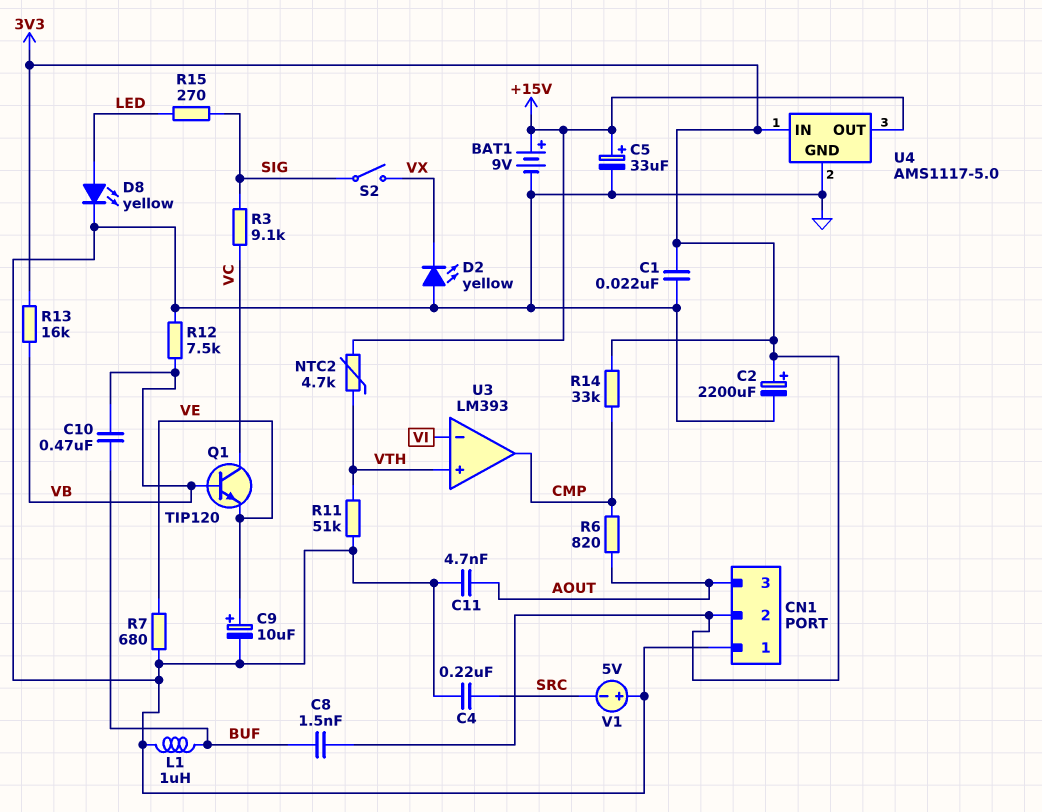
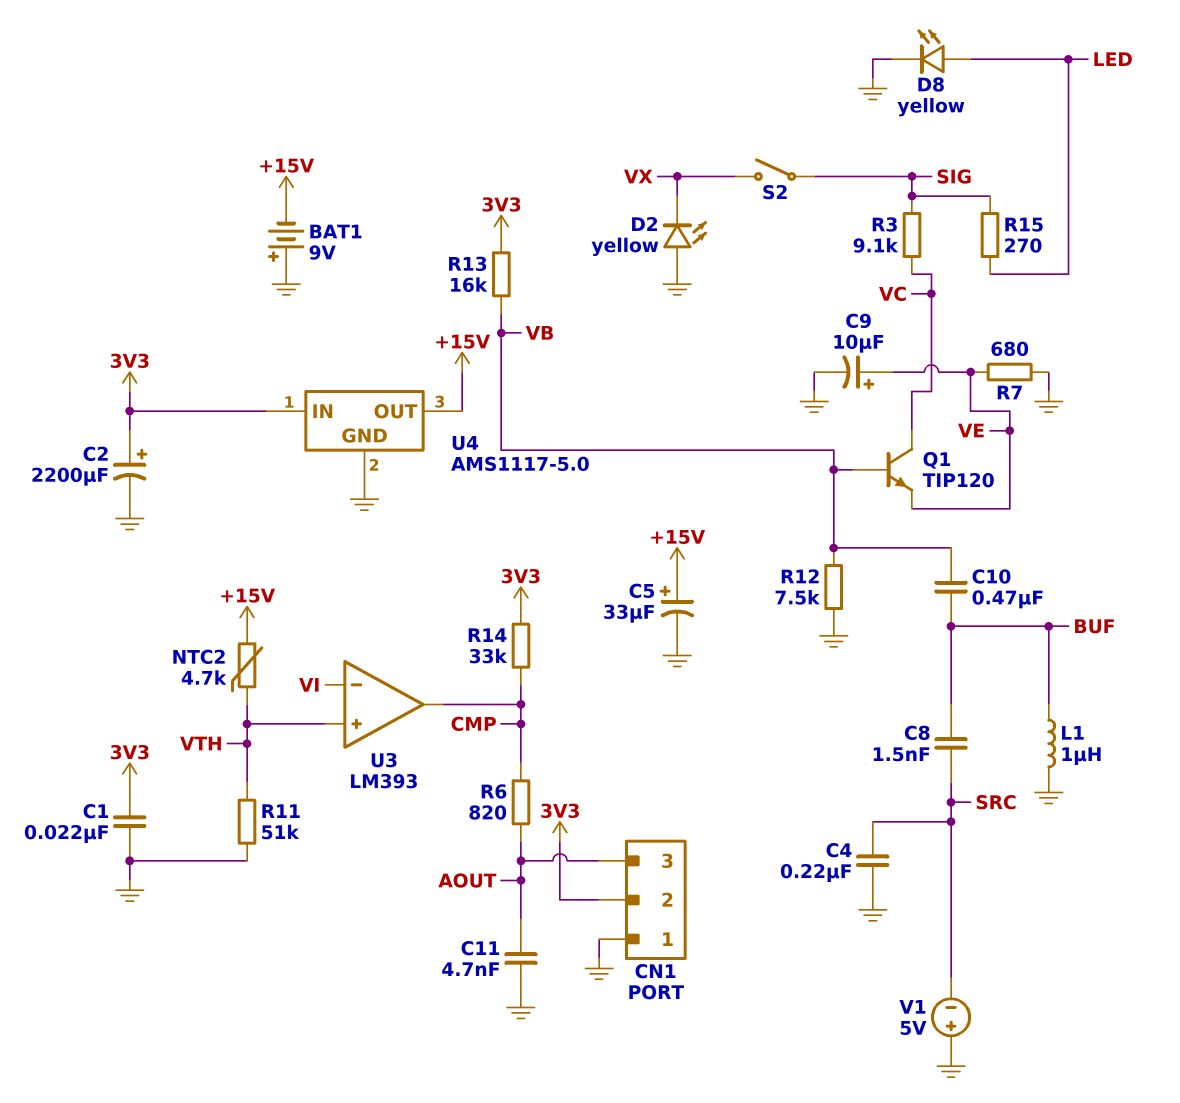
BAT1: 9V (plus +15V, minus GND) -> 9V (plus GND, minus +15V)
C8: 1.5nF (3V3, BUF) -> 1.5nF (BUF, SRC)

